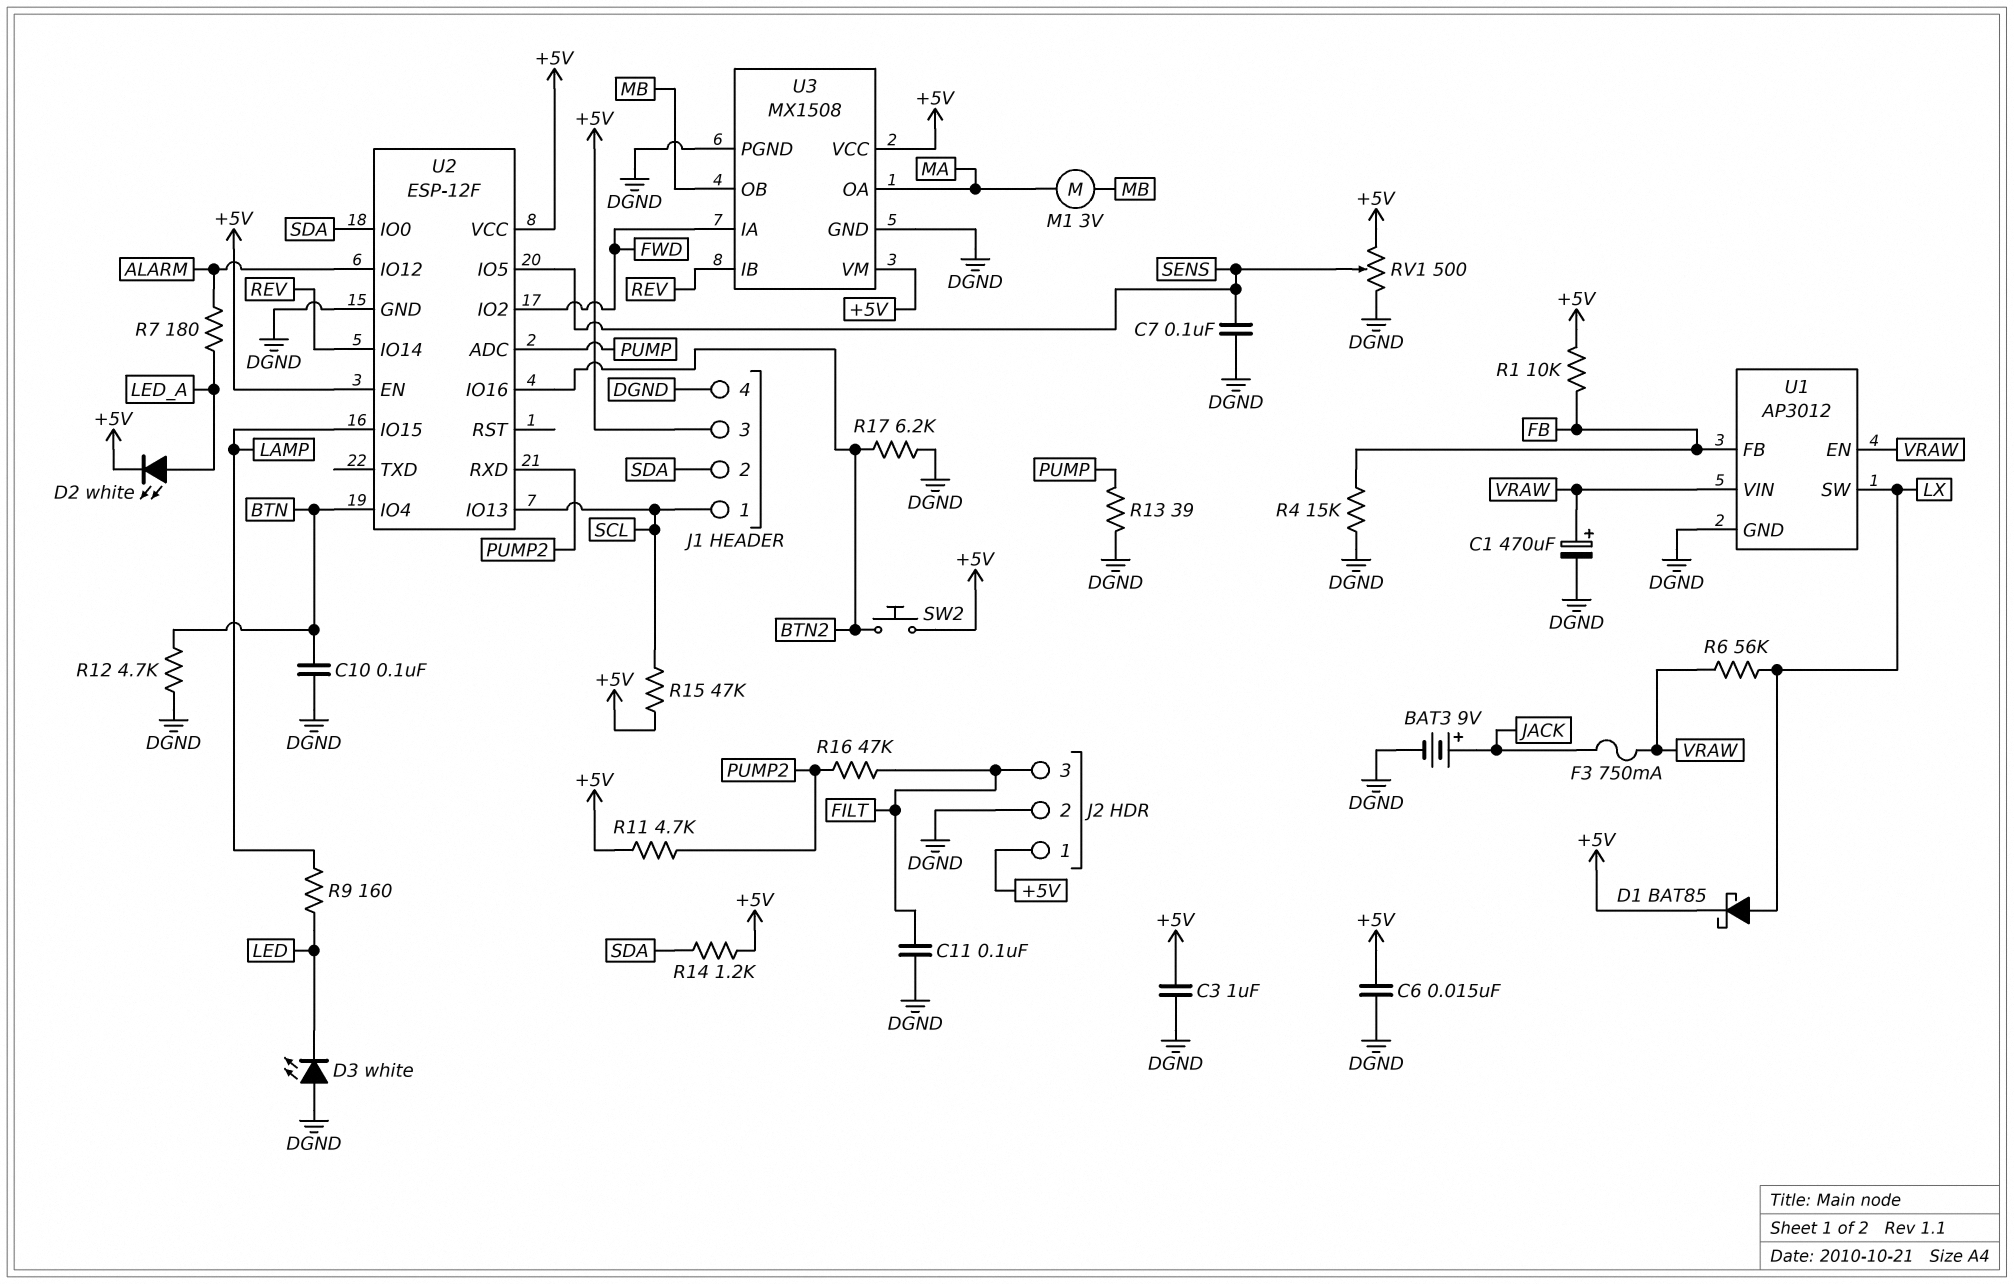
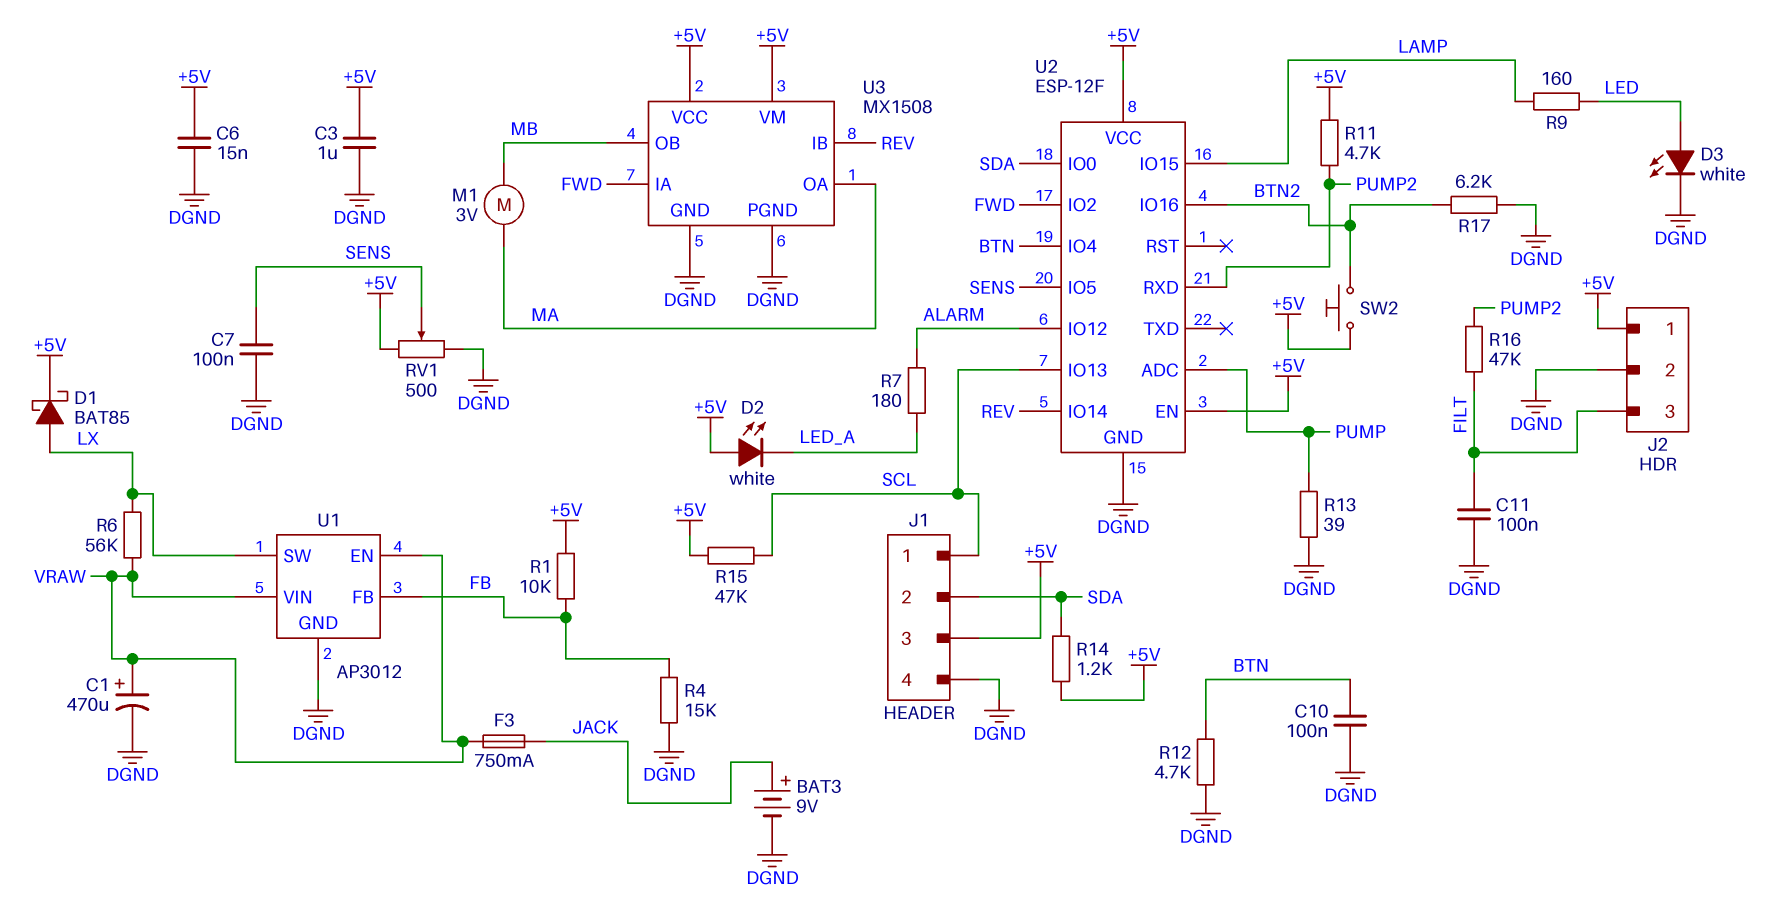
D2: LED white (A LED_A, K +5V) -> LED white (A +5V, K LED_A)
D3: LED white (A DGND, K LED) -> LED white (A LED, K DGND)

